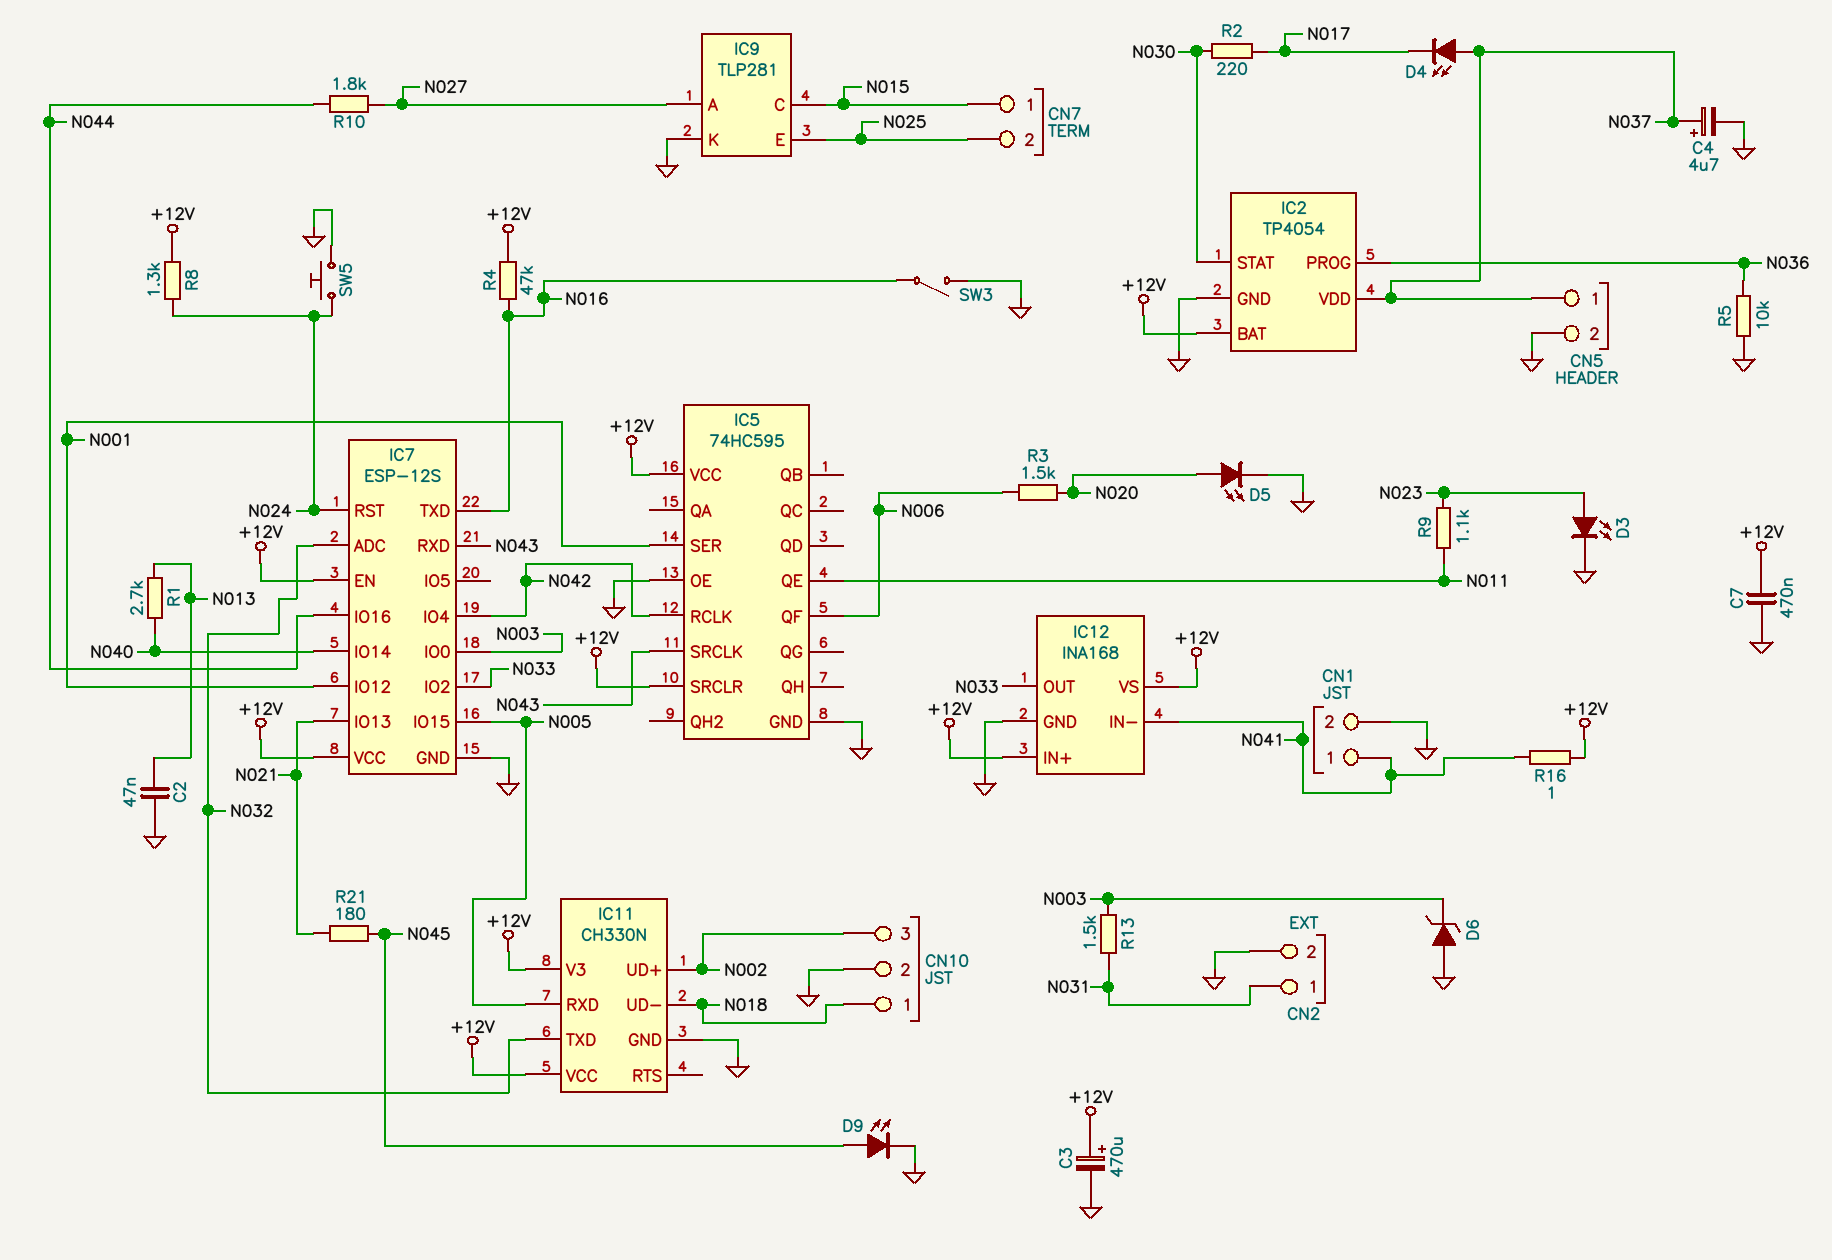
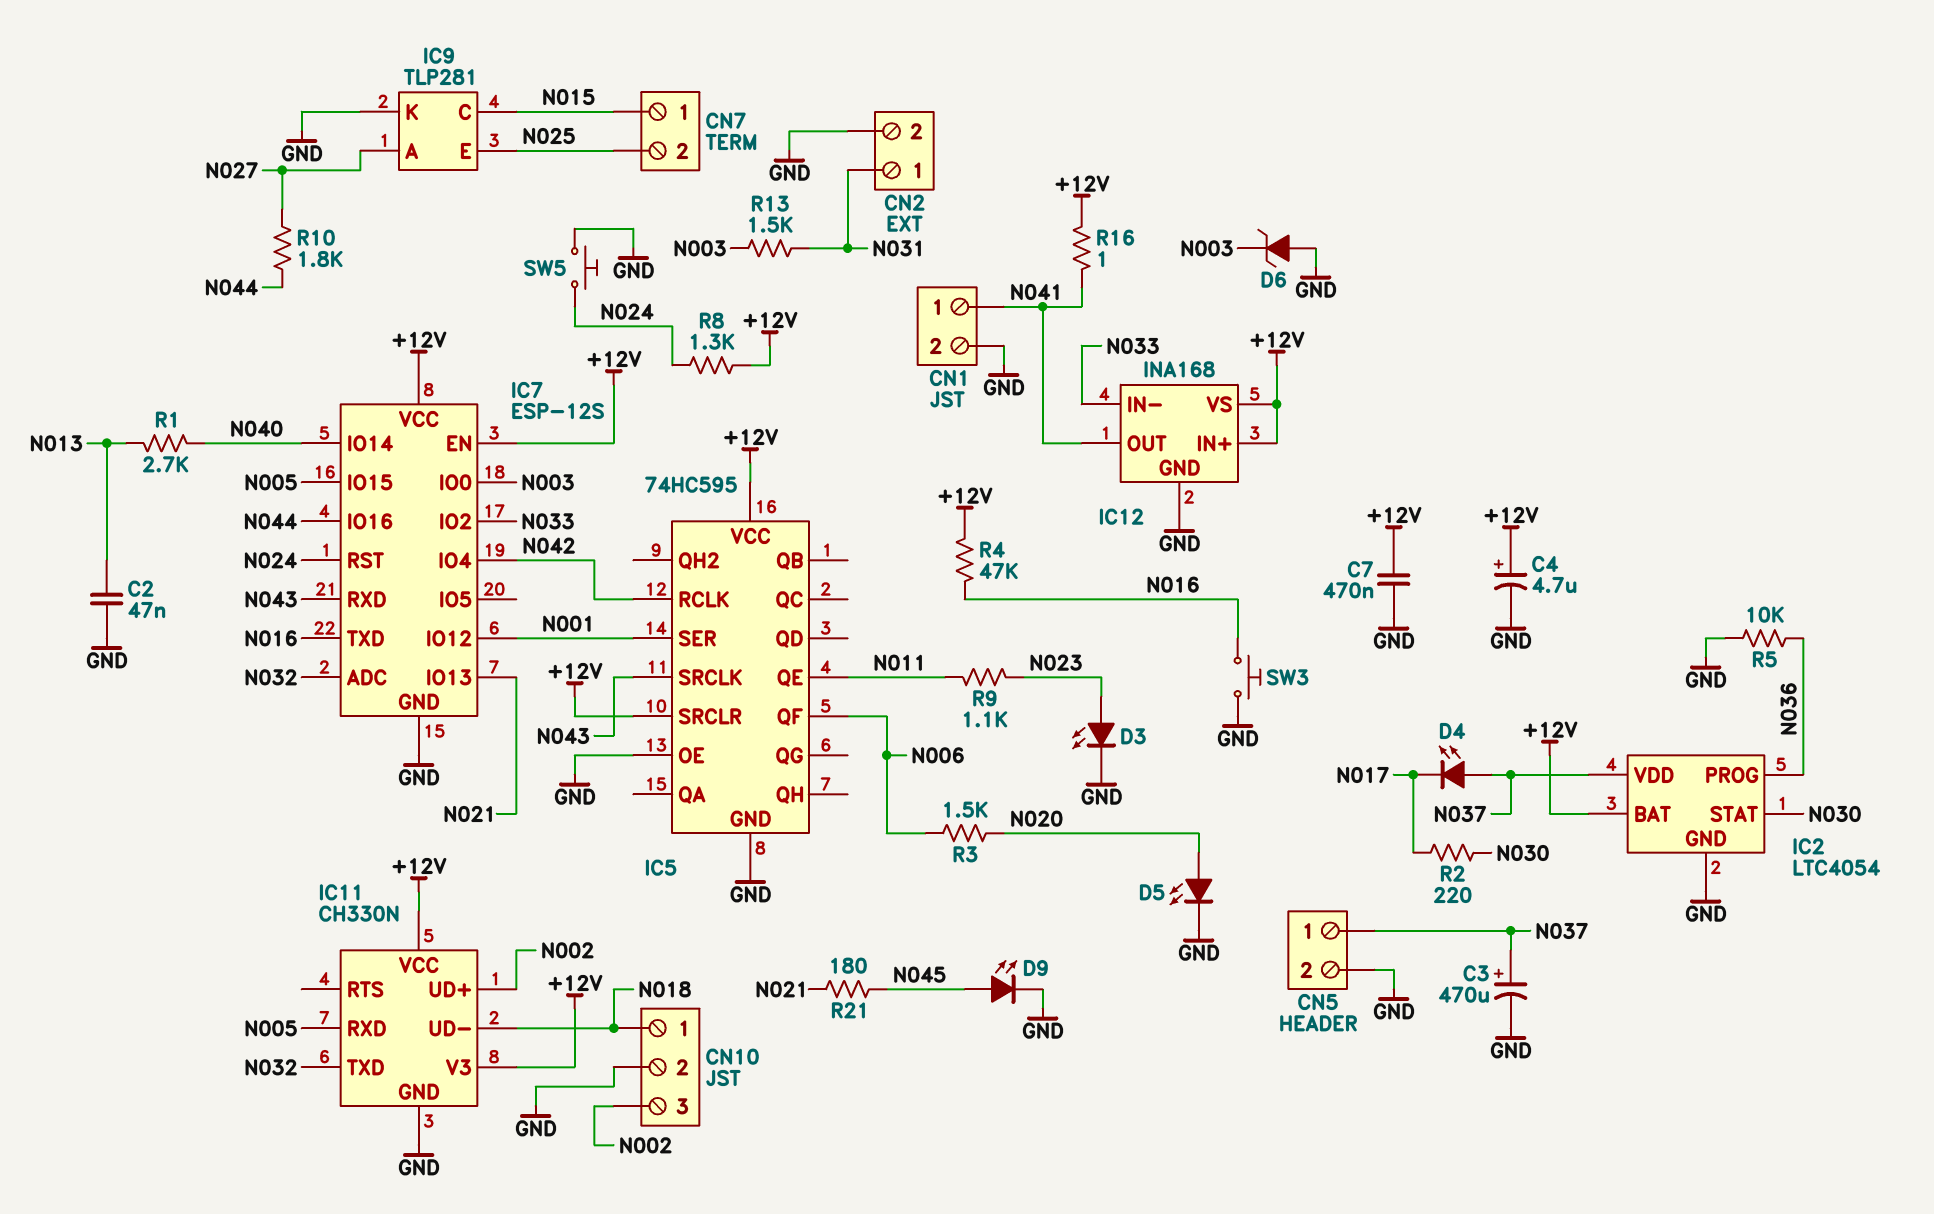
C3: 470uF (plus +12V, minus GND) -> 470uF (plus N037, minus GND)
C4: 4.7uF (plus N037, minus GND) -> 4.7uF (plus +12V, minus GND)
IC2: TP4054 -> LTC4054
IC12 pin IN-: N041 -> N033
IC12 pin OUT: N033 -> N041
SW3: switch (GND, N016) -> button (GND, N016)

